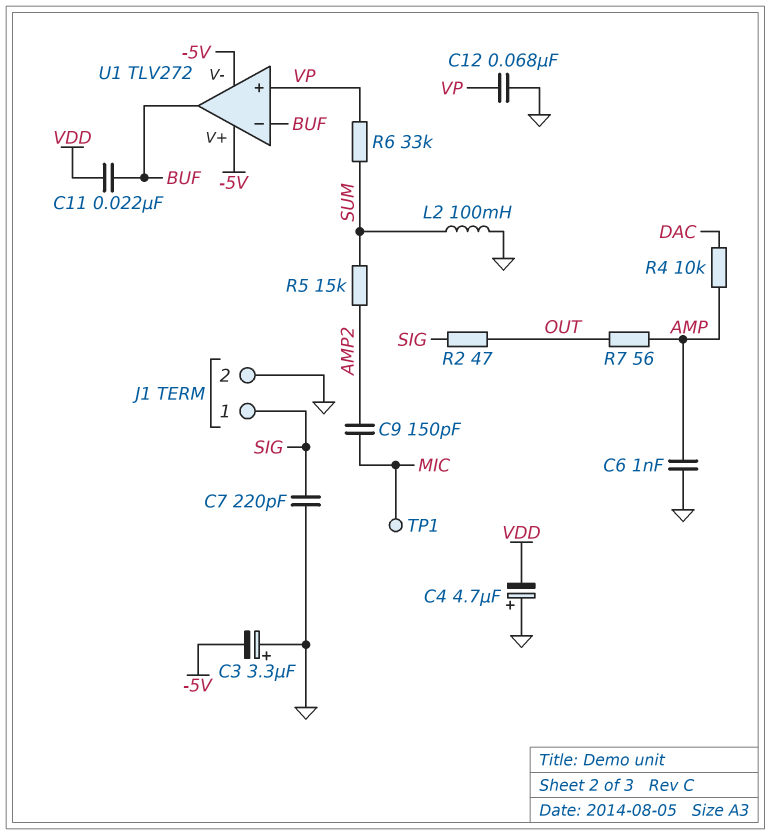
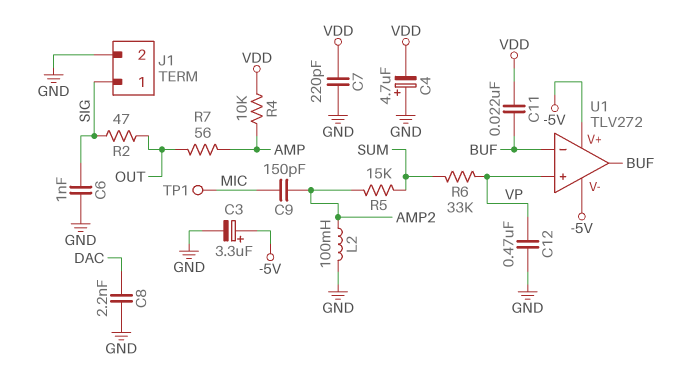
C3: 3.3uF (plus GND, minus -5V) -> 3.3uF (plus -5V, minus GND)
C6: 1nF (AMP, GND) -> 1nF (GND, SIG)
C7: 220pF (GND, SIG) -> 220pF (GND, VDD)
C8: none -> 2.2nF (DAC, GND)
C12: 68nF (GND, VP) -> 470nF (GND, VP)
L2: 100mH (GND, SUM) -> 100mH (AMP2, GND)
R4: 10k (AMP, DAC) -> 10k (AMP, VDD)

